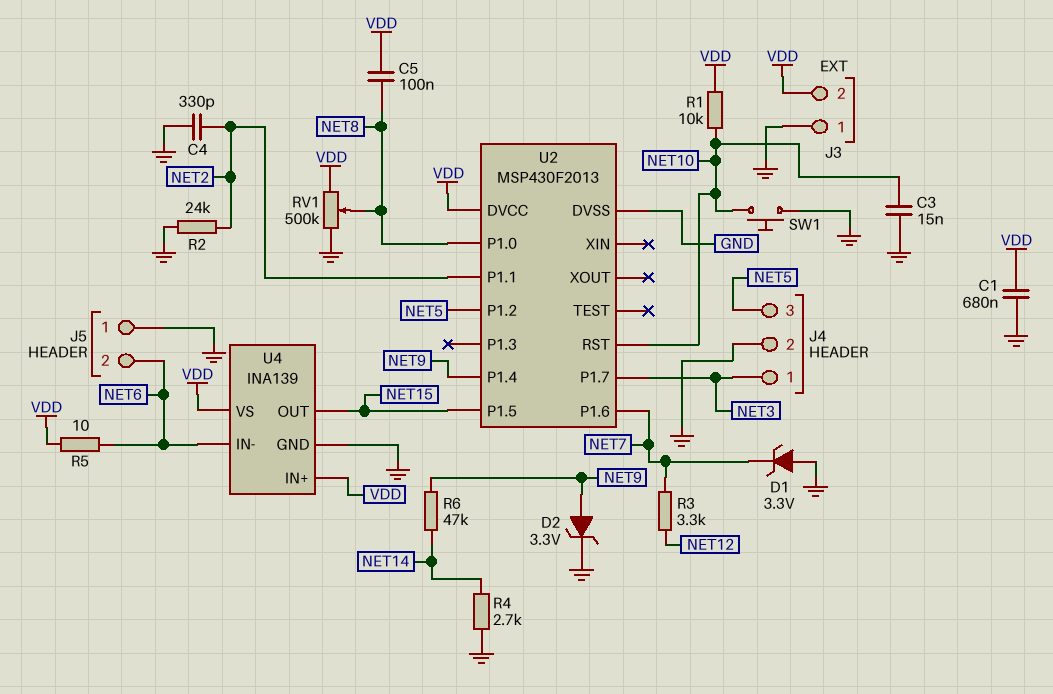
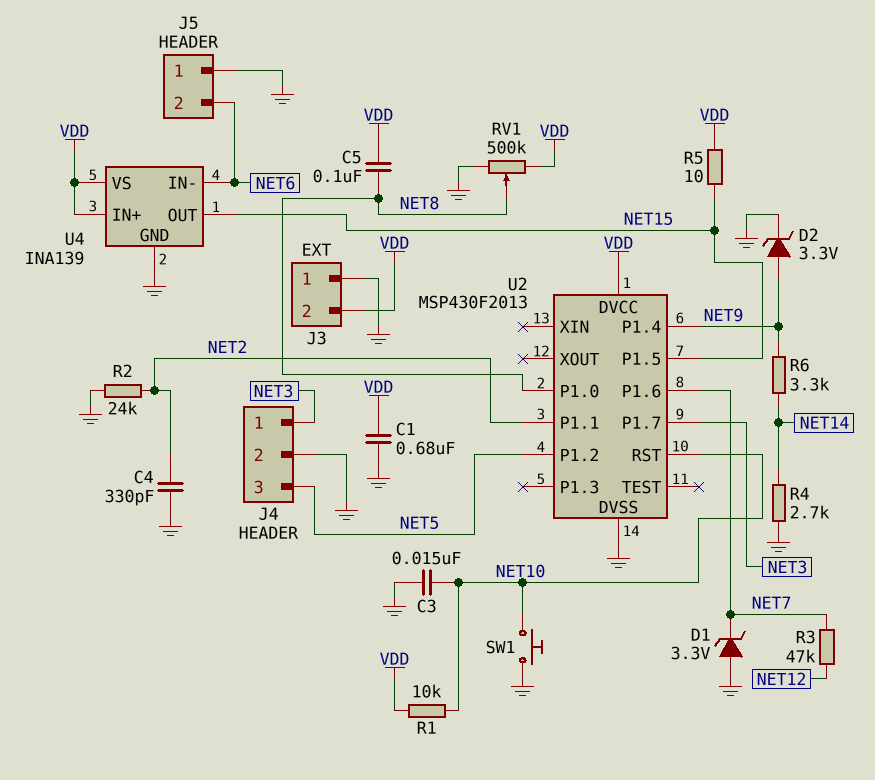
R3: 3.3k (NET7, NET12) -> 47k (NET7, NET12)
R5: 10 (NET6, VDD) -> 10 (NET15, VDD)
R6: 47k (NET9, NET14) -> 3.3k (NET9, NET14)

